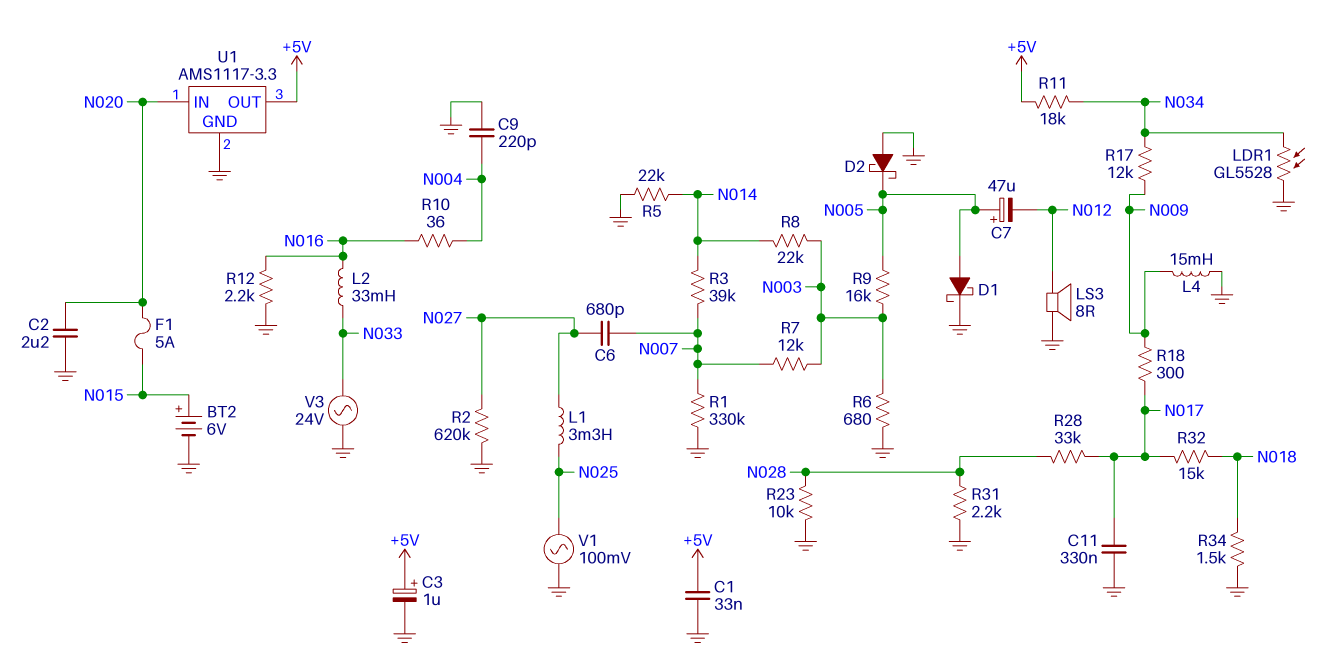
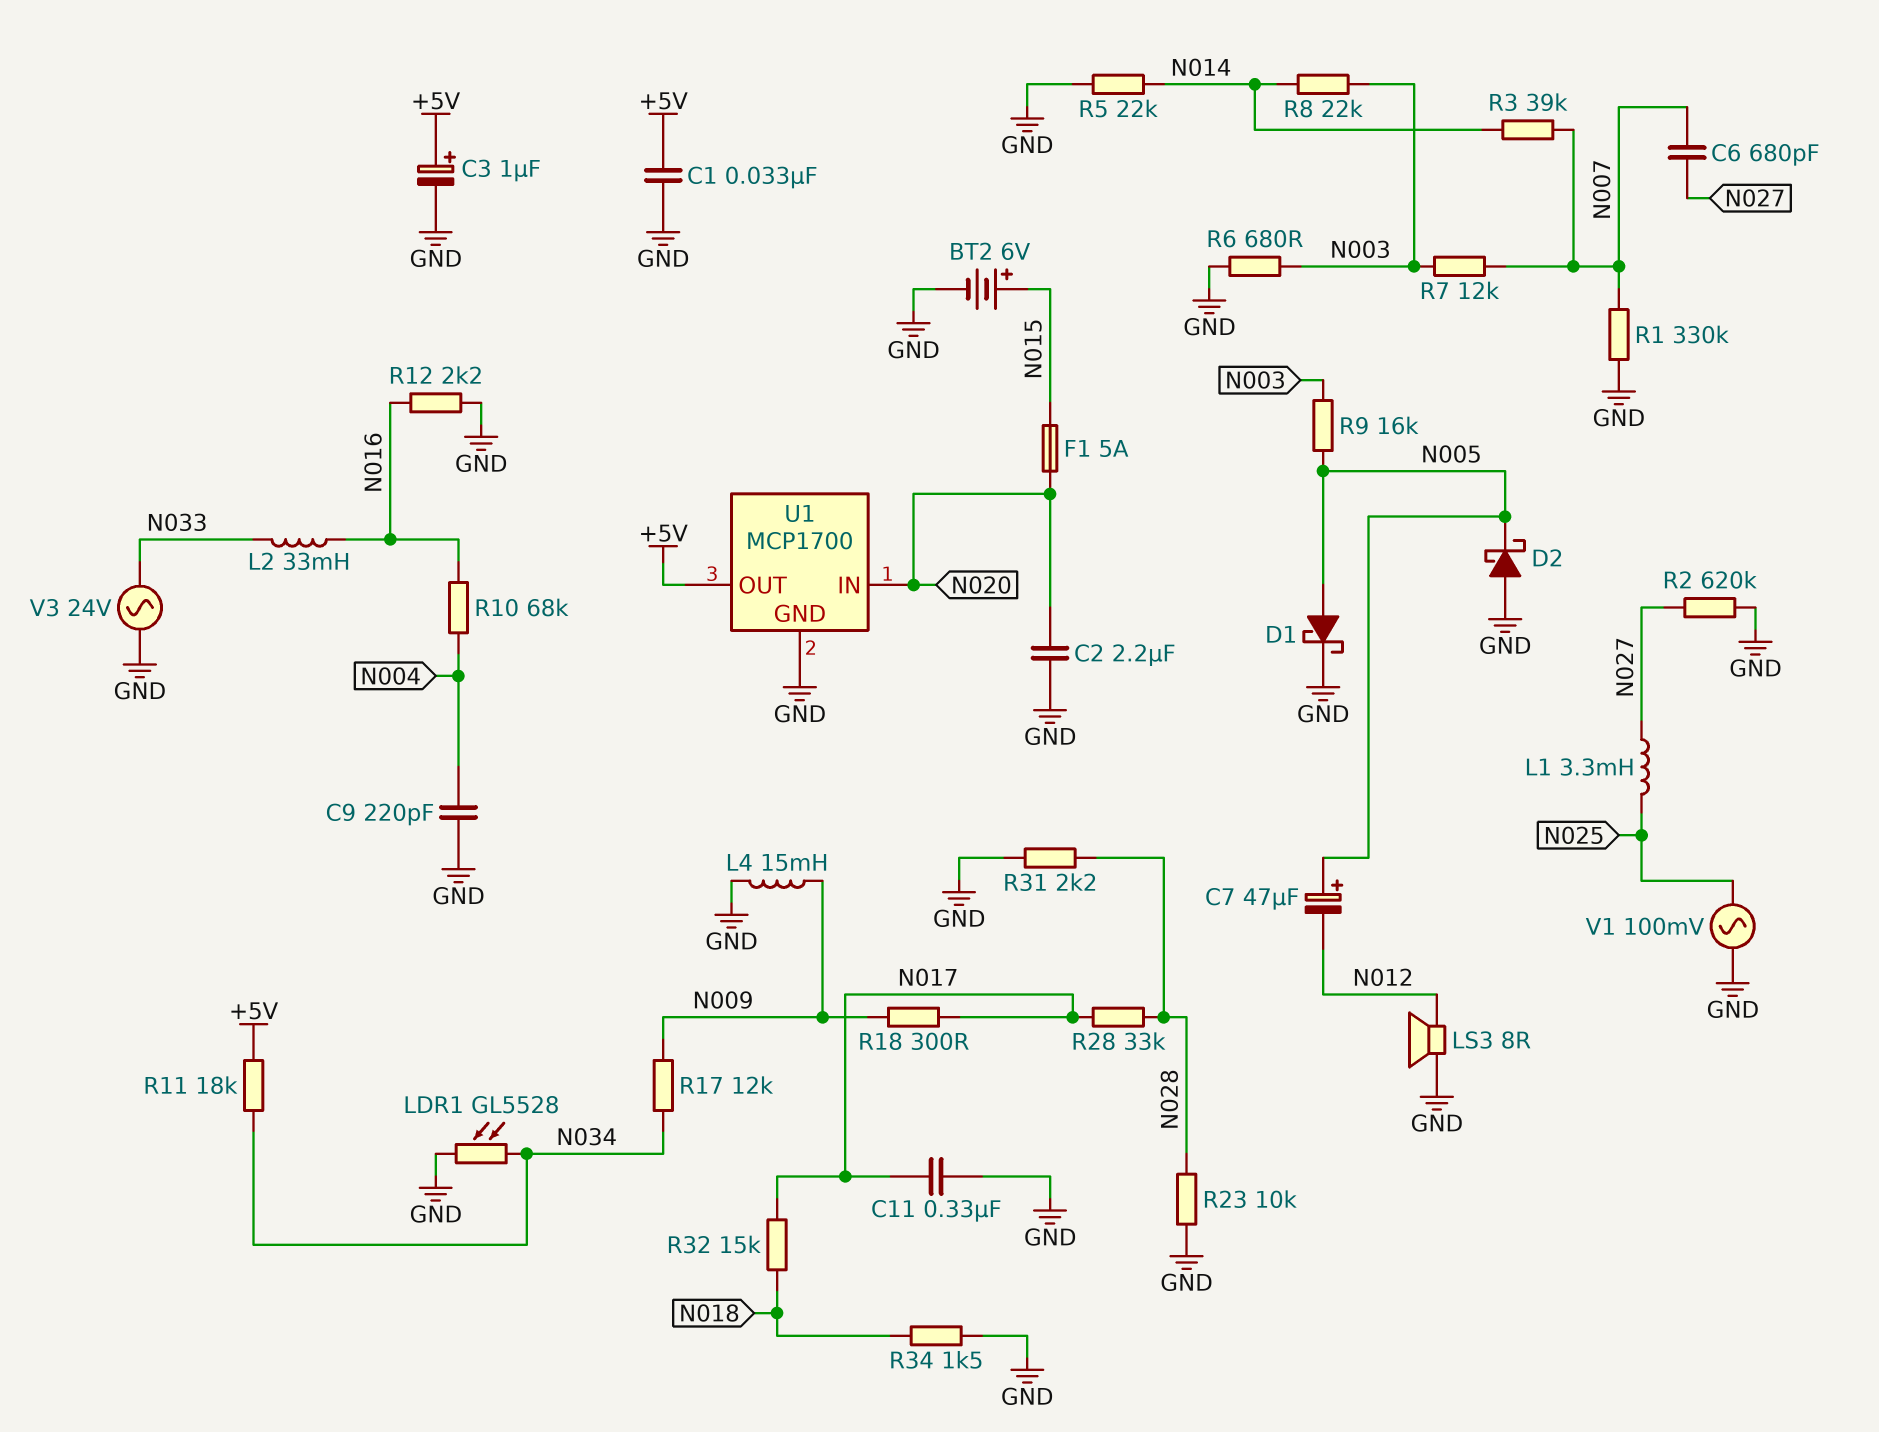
R10: 36 (N004, N016) -> 68k (N004, N016)
U1: AMS1117-3.3 -> MCP1700

